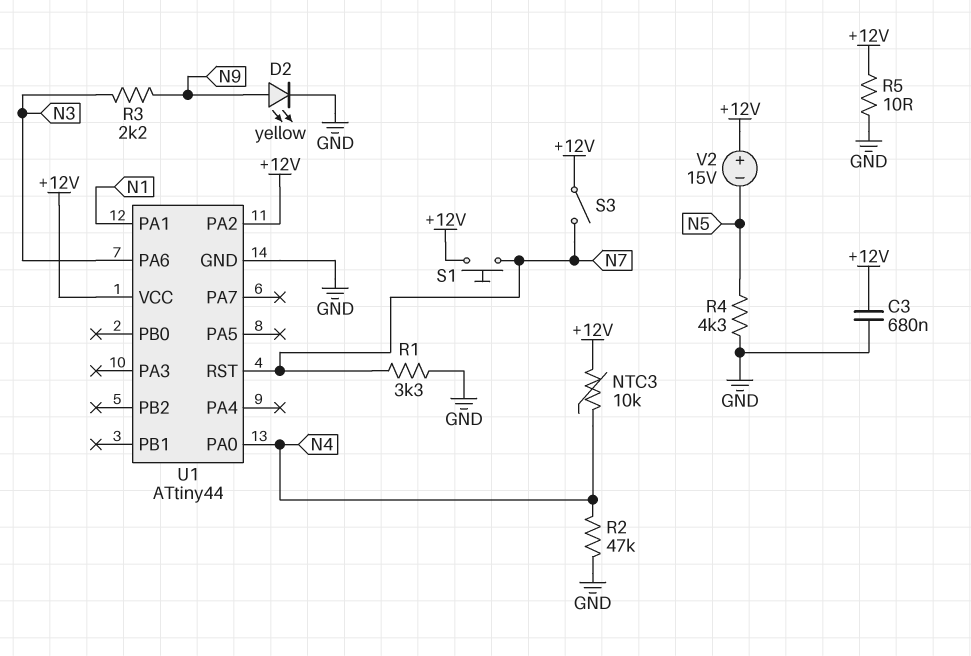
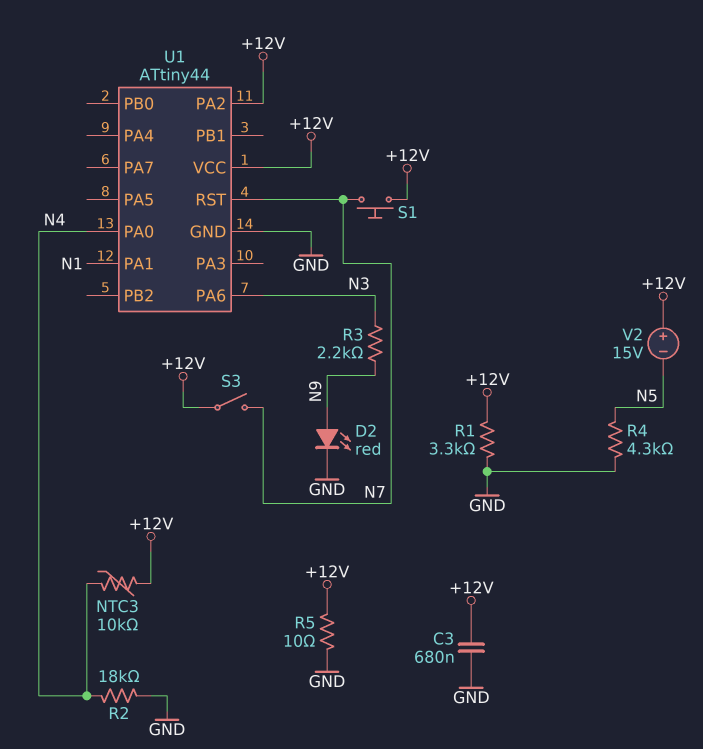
D2: LED yellow (A N9, K GND) -> LED red (A N9, K GND)
R1: 3.3k (GND, N7) -> 3.3k (+12V, GND)
R2: 47k (GND, N4) -> 18k (GND, N4)

